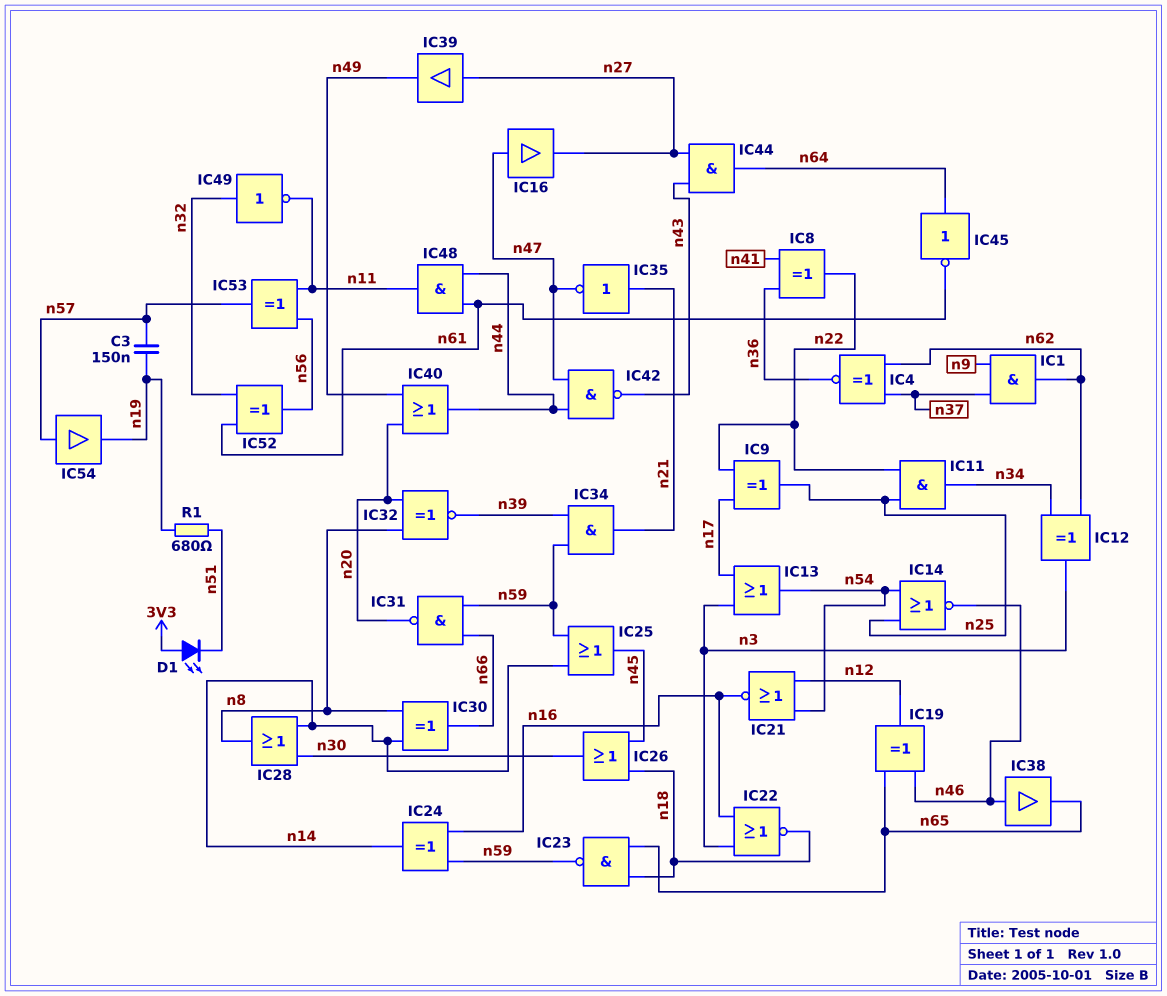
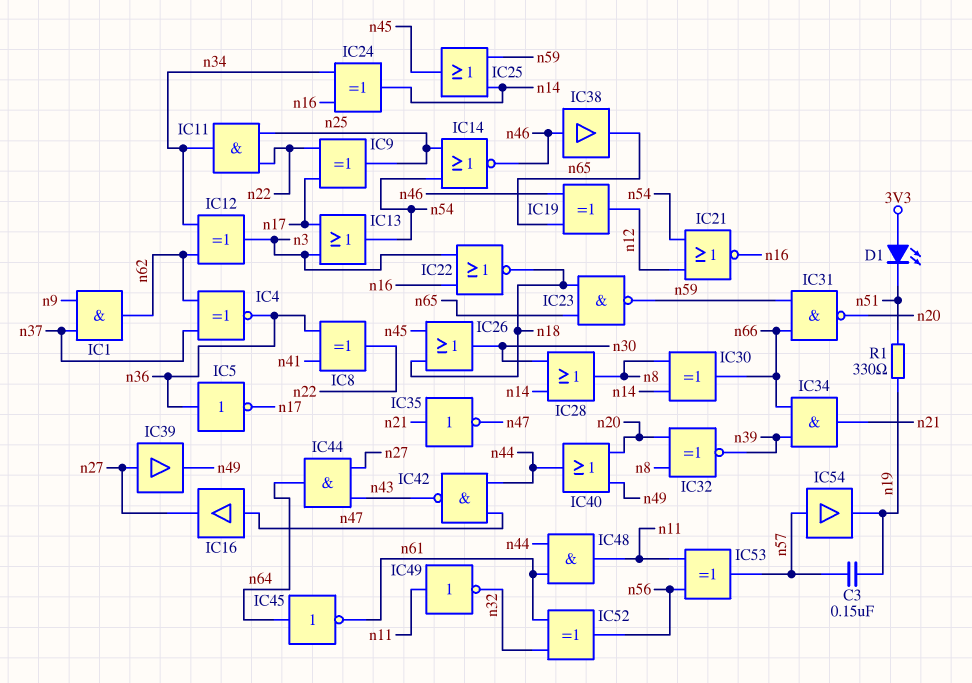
IC5: none -> NOT (in n36, out n17)
IC24: XOR (in n16, in n59, out n14) -> XOR (in n16, in n34, out n14)
IC34: AND (in n39, in n59, out n21) -> AND (in n39, in n66, out n21)
IC49: NOT (in n32, out n11) -> NOT (in n11, out n32)
R1: 680 (n19, n51) -> 330 (n19, n51)

